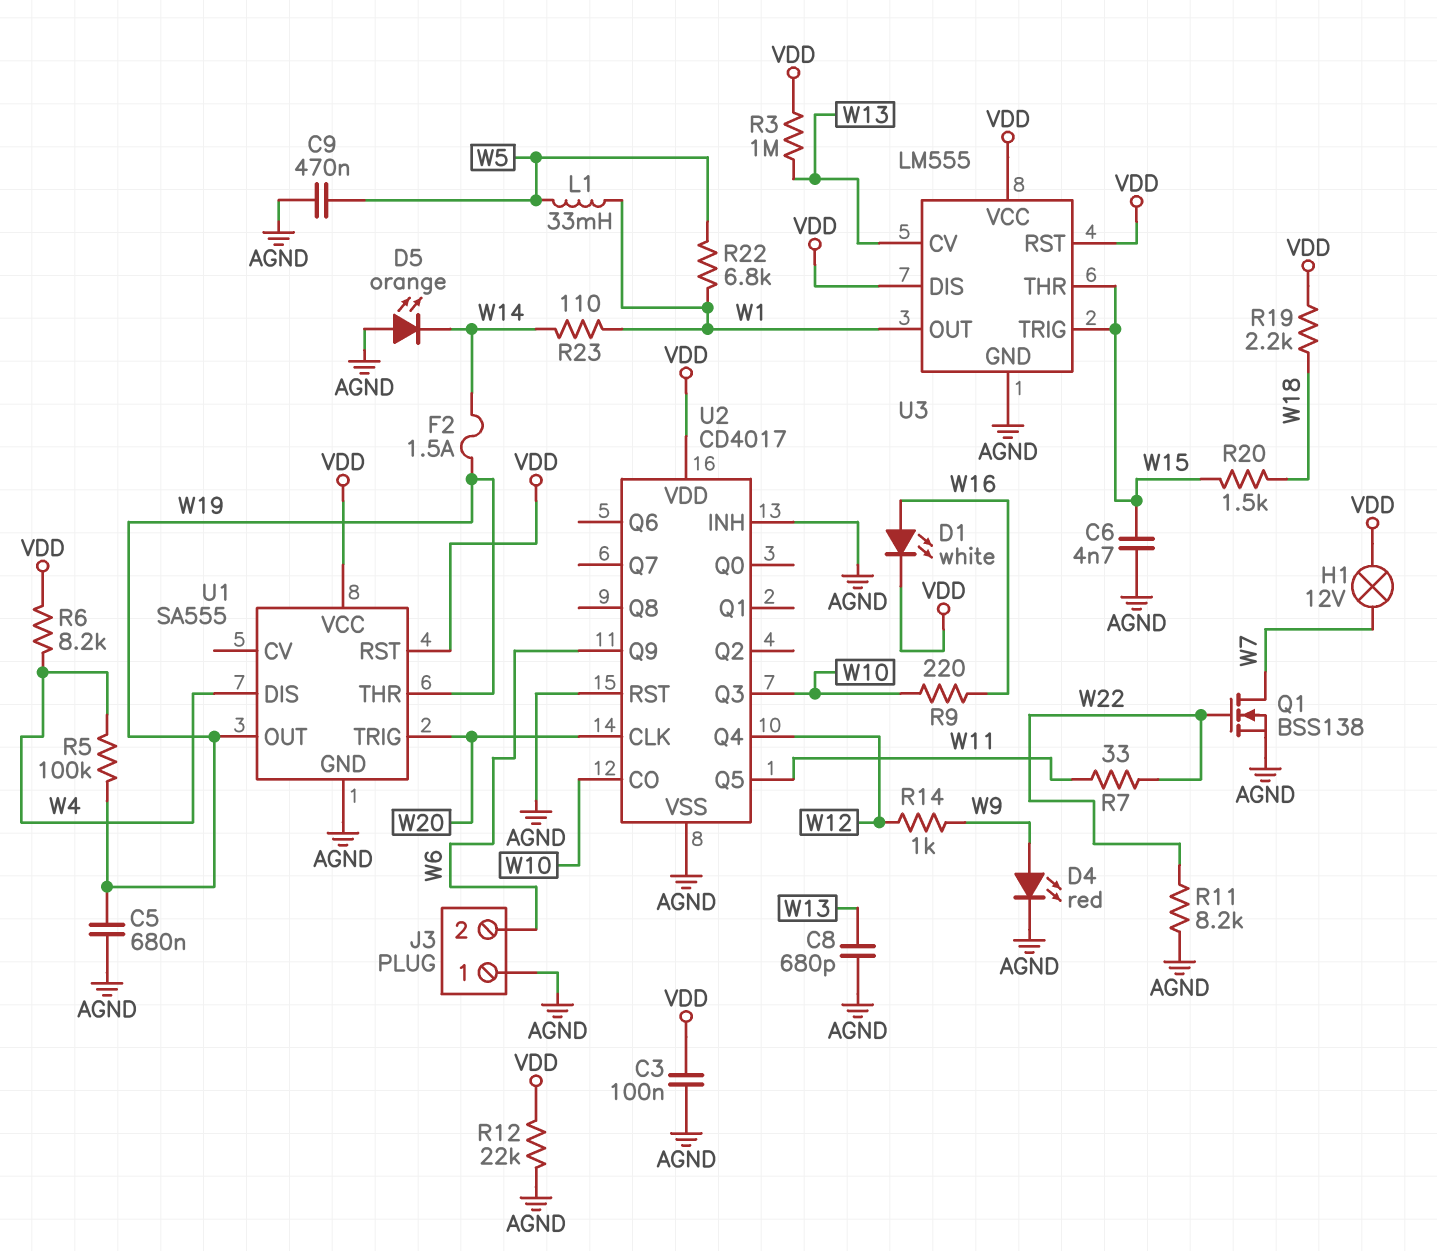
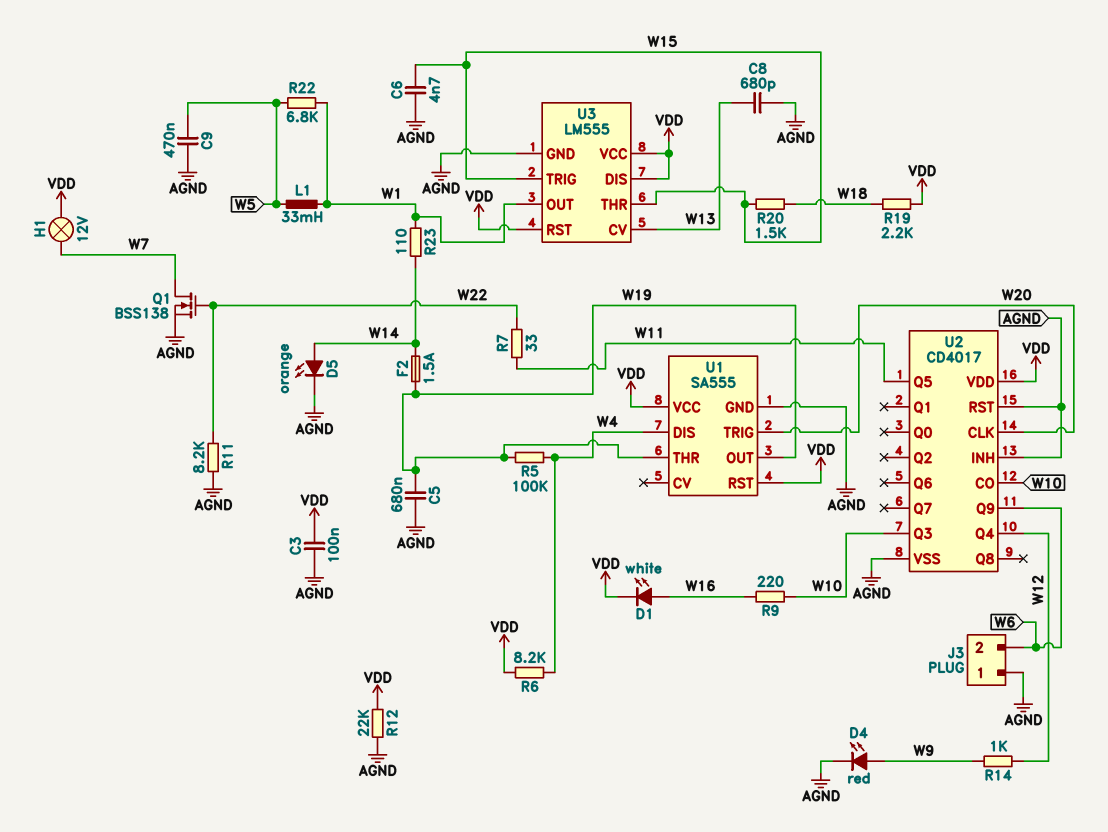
D5: LED orange (A AGND, K W14) -> LED orange (A W14, K AGND)
R3: 1M (VDD, W13) -> none

